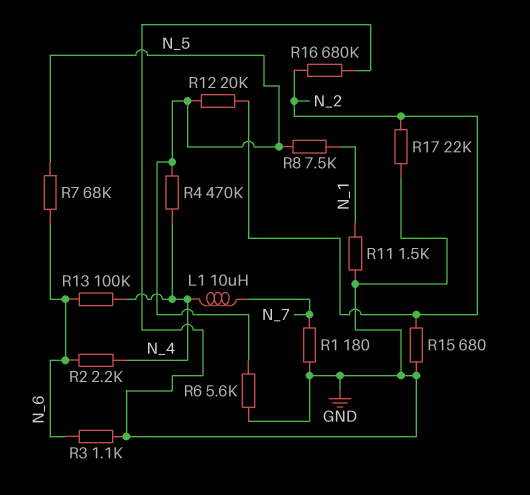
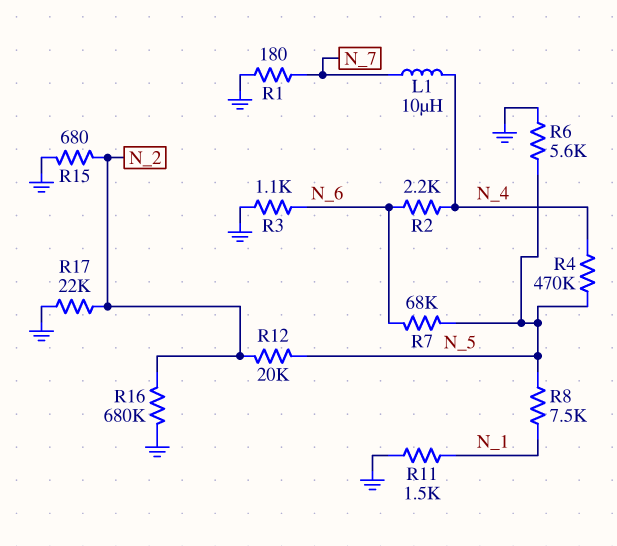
R13: 100k (N_4, N_6) -> none

